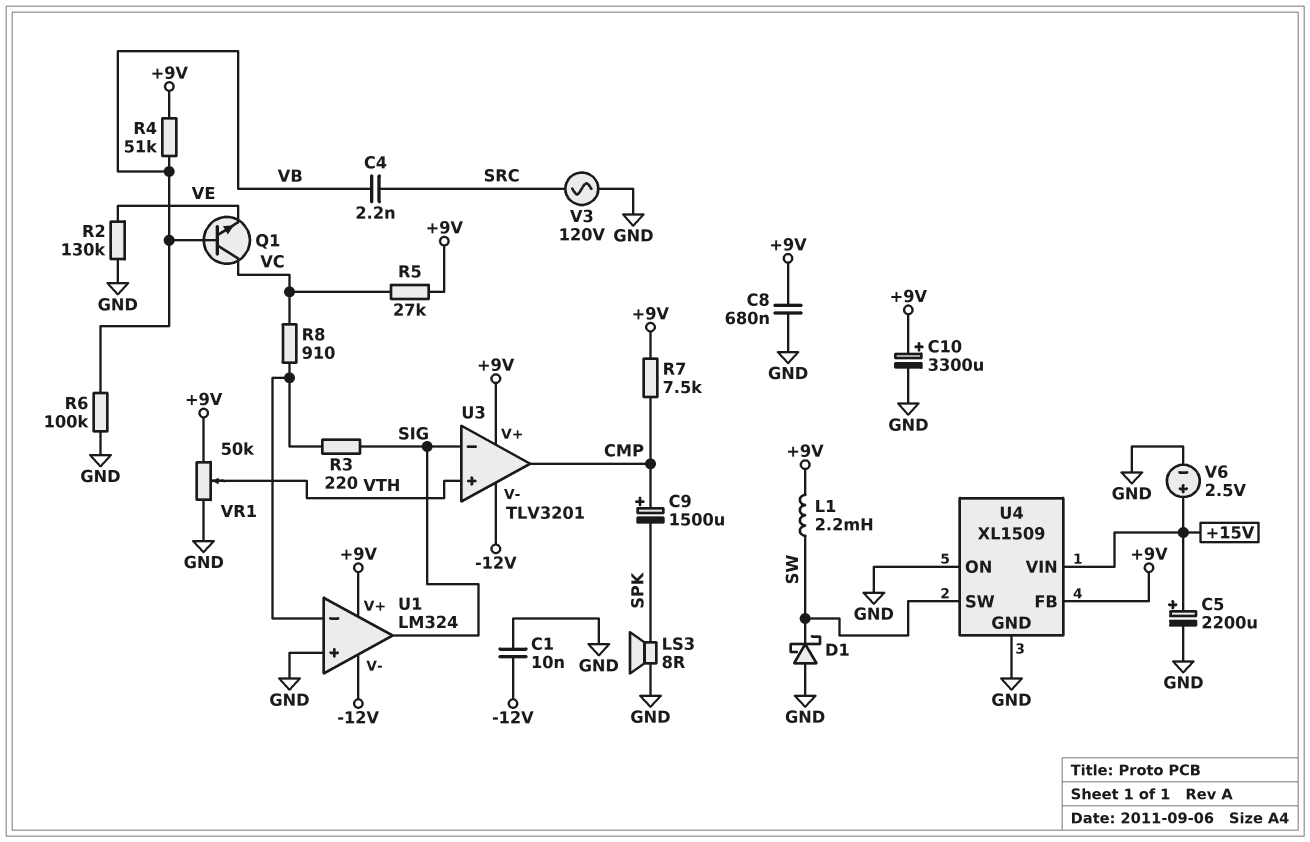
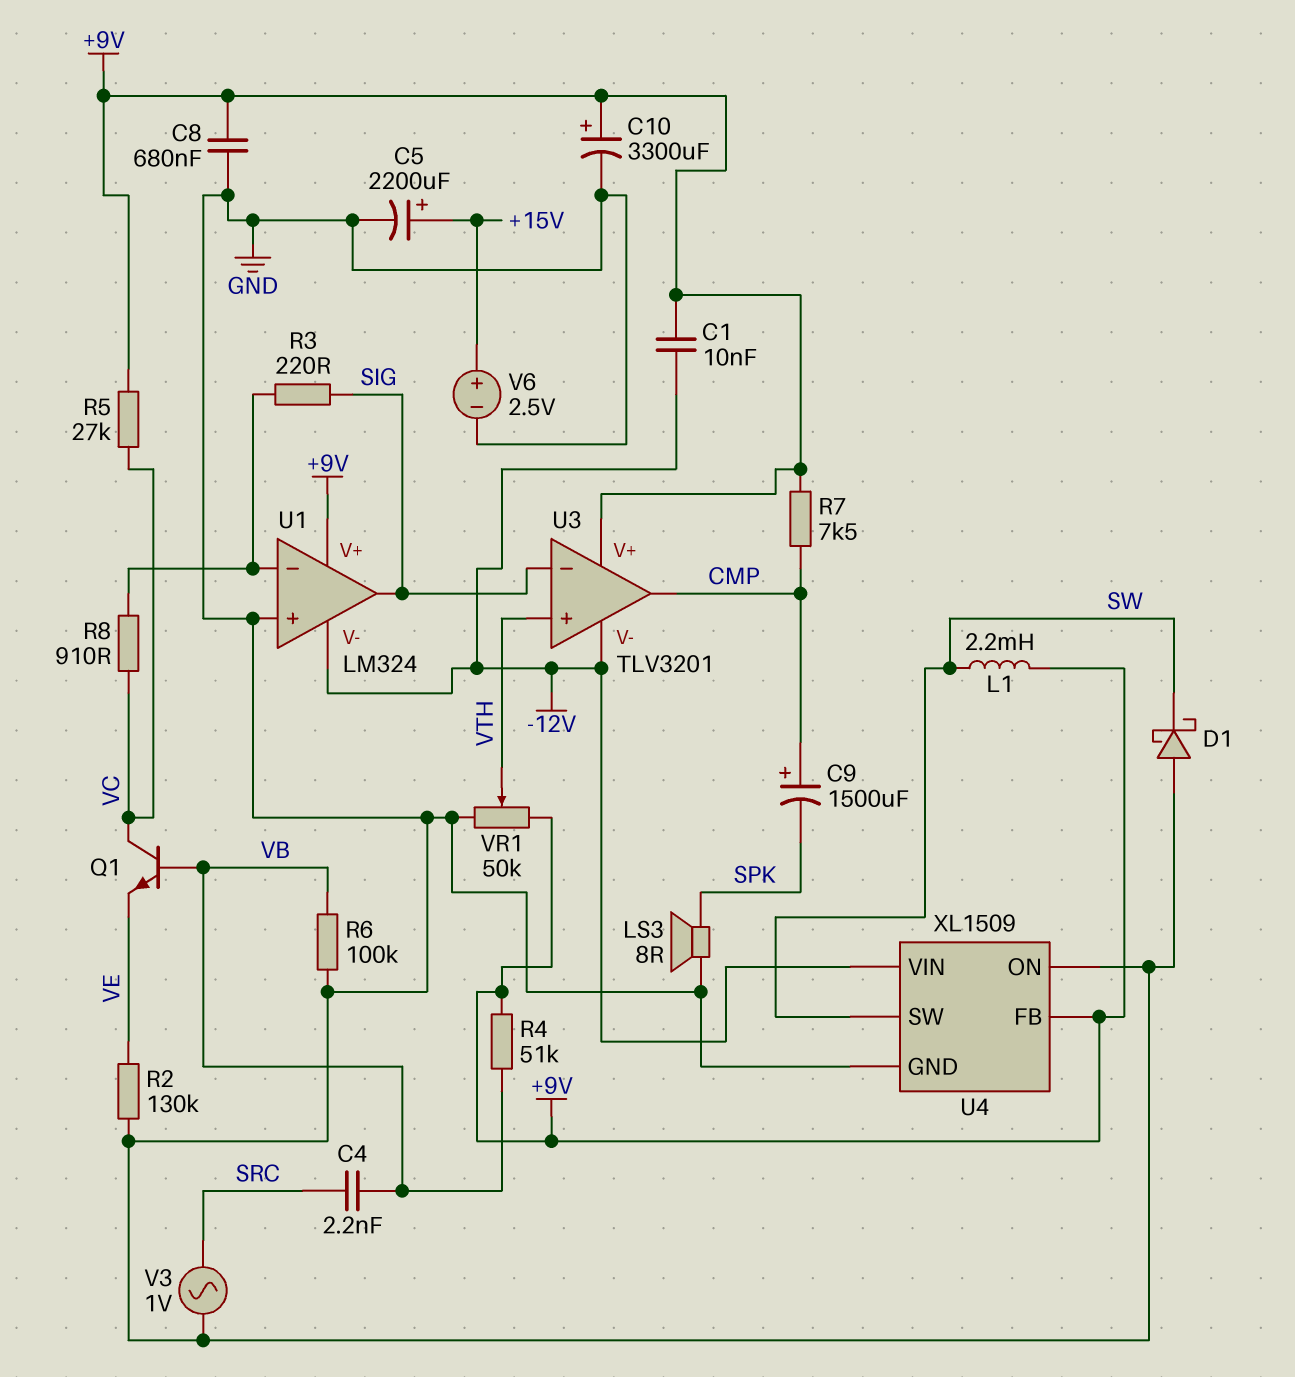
C1: 10nF (-12V, GND) -> 10nF (+9V, -12V)
U4 pin VIN: +15V -> -12V
V3: AC 120V (GND, SRC) -> AC 1V (GND, SRC)

